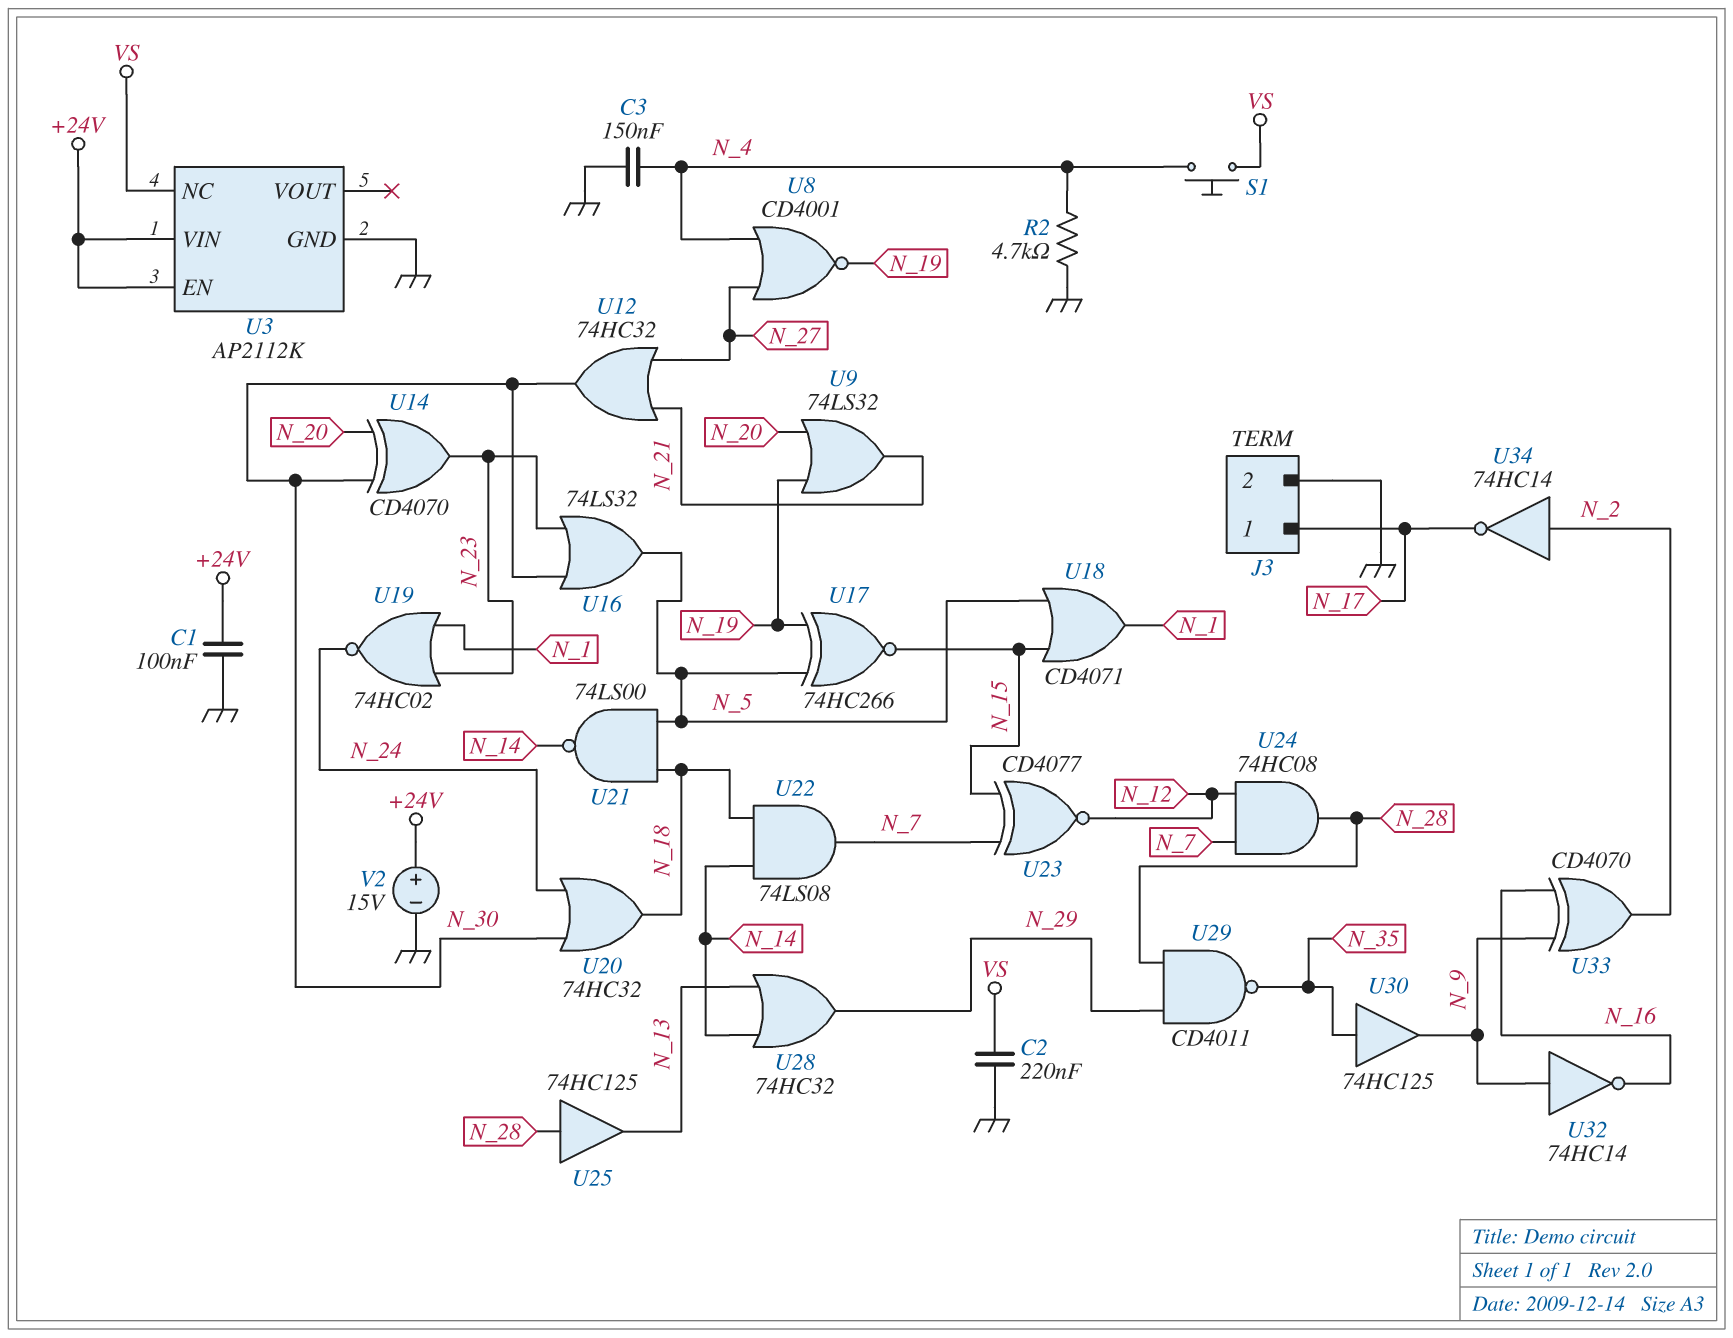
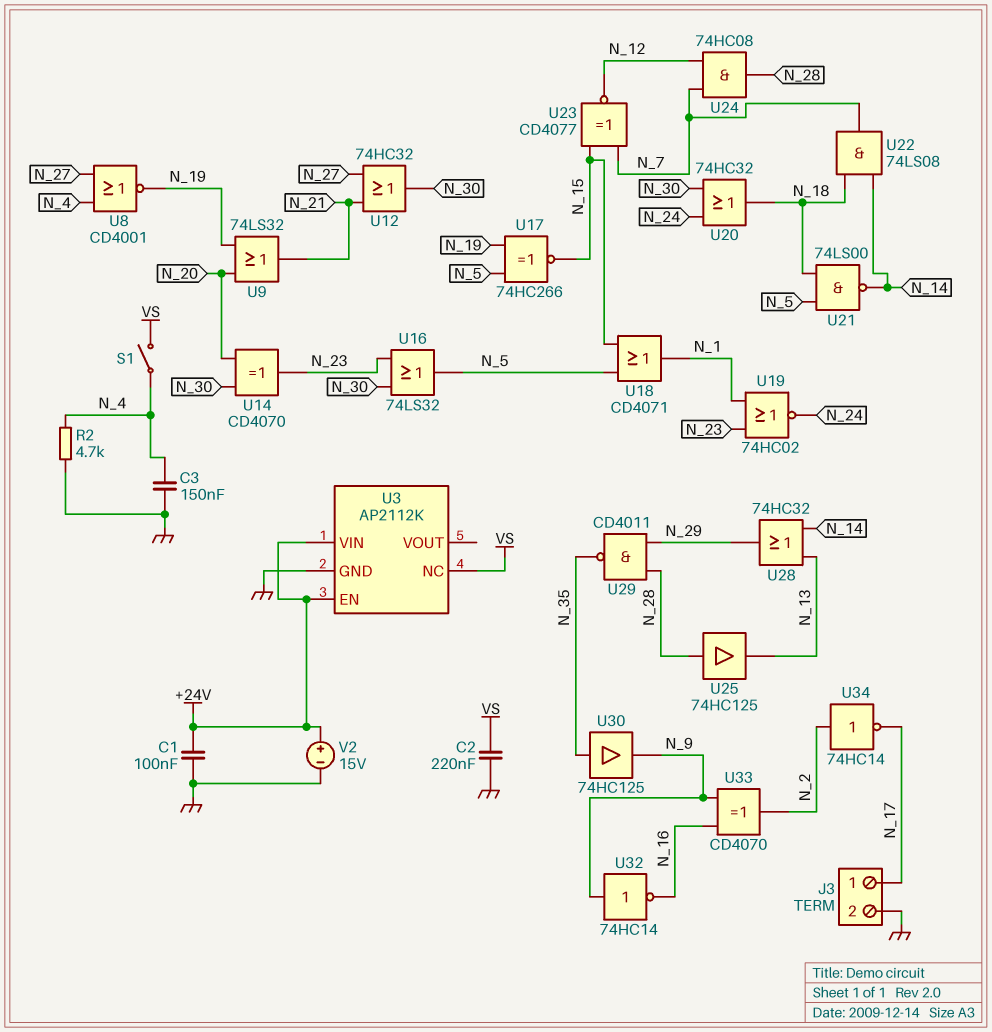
S1: button (N_4, VS) -> switch (N_4, VS)

